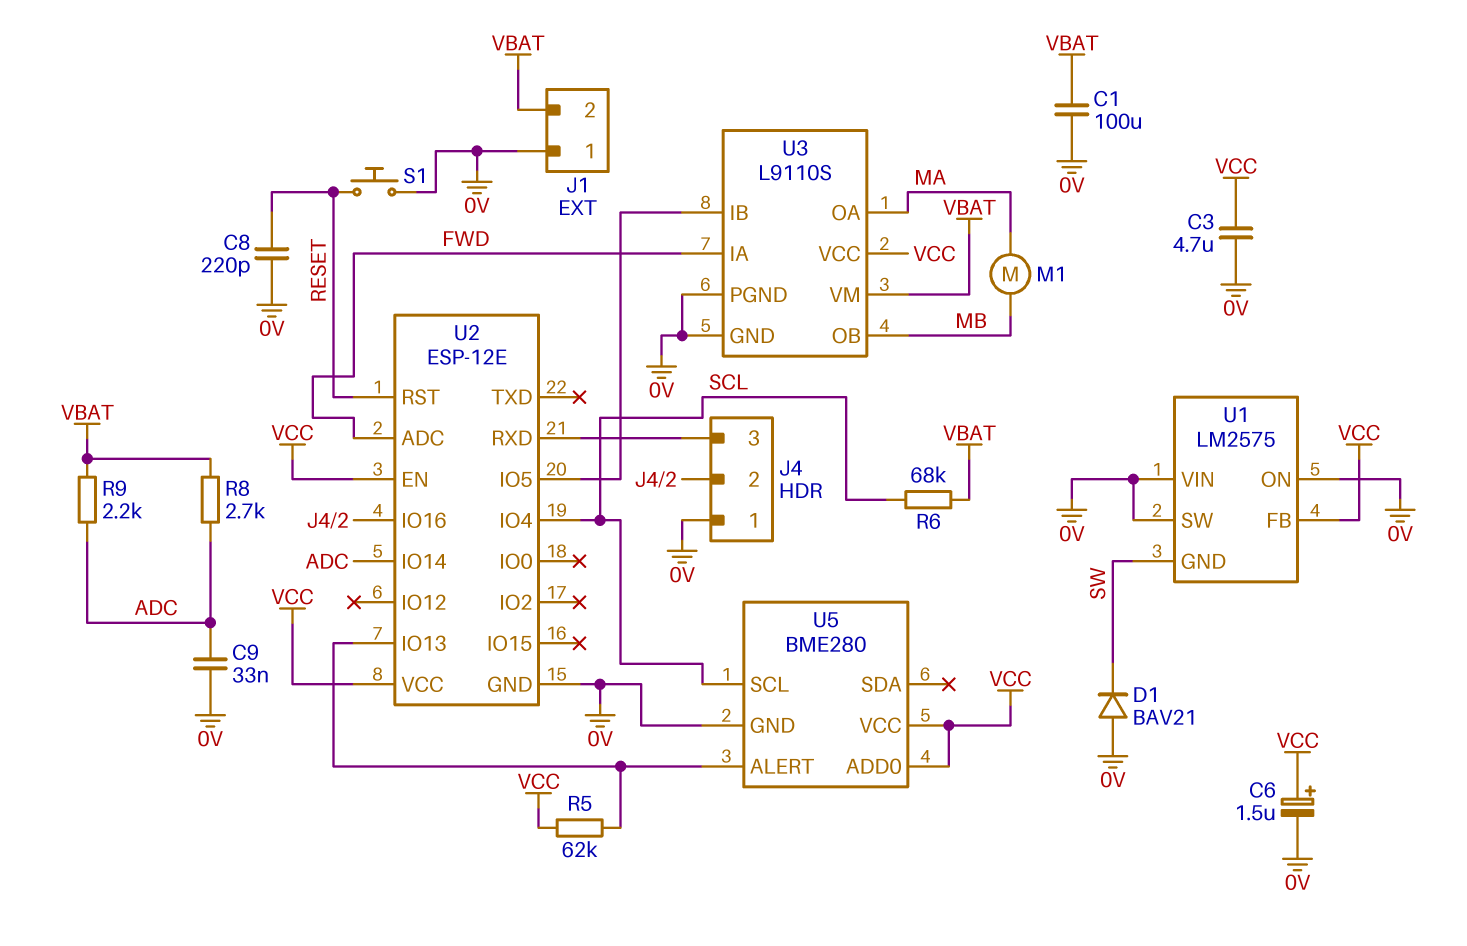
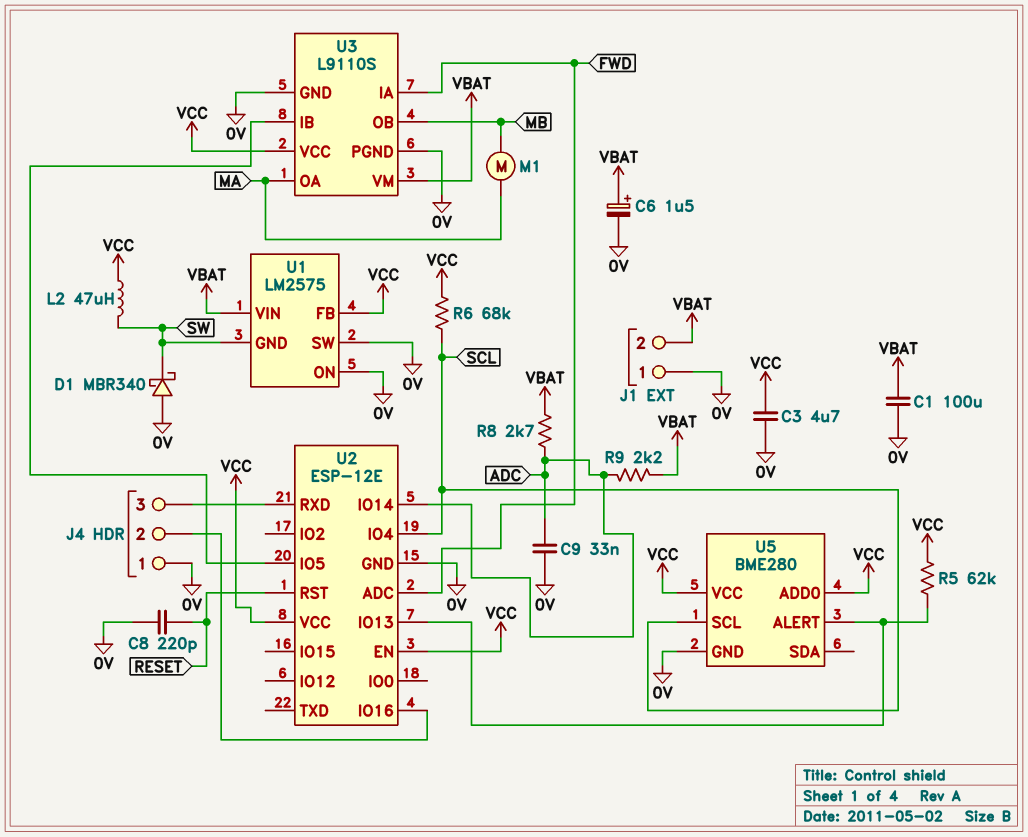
C6: 1.5uF (plus VCC, minus 0V) -> 1.5uF (plus VBAT, minus 0V)
D1: diode BAV21 (A 0V, K SW) -> schottky MBR340 (A 0V, K SW)
L2: none -> 47uH (SW, VCC)
R6: 68k (SCL, VBAT) -> 68k (SCL, VCC)
S1: button (0V, RESET) -> none
U1 pin VIN: 0V -> VBAT

